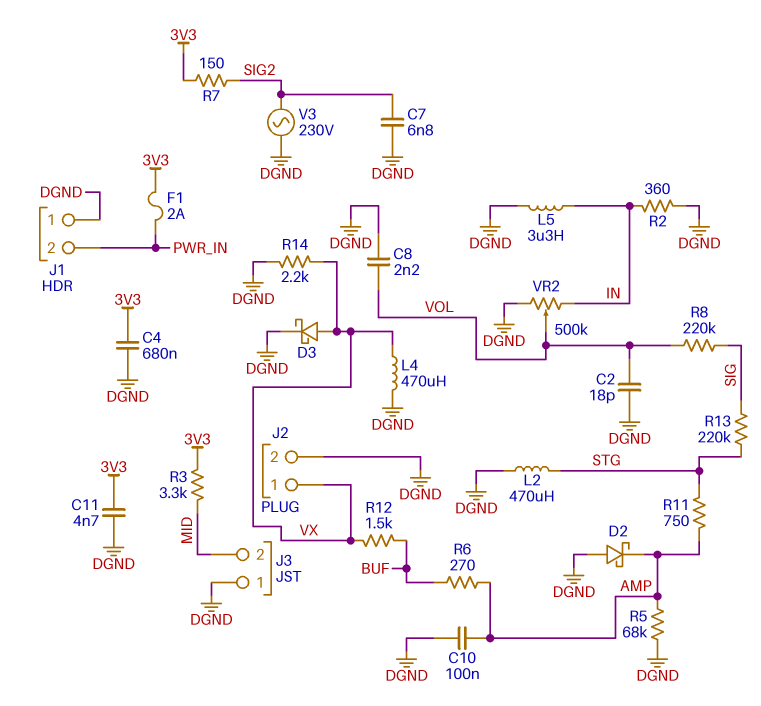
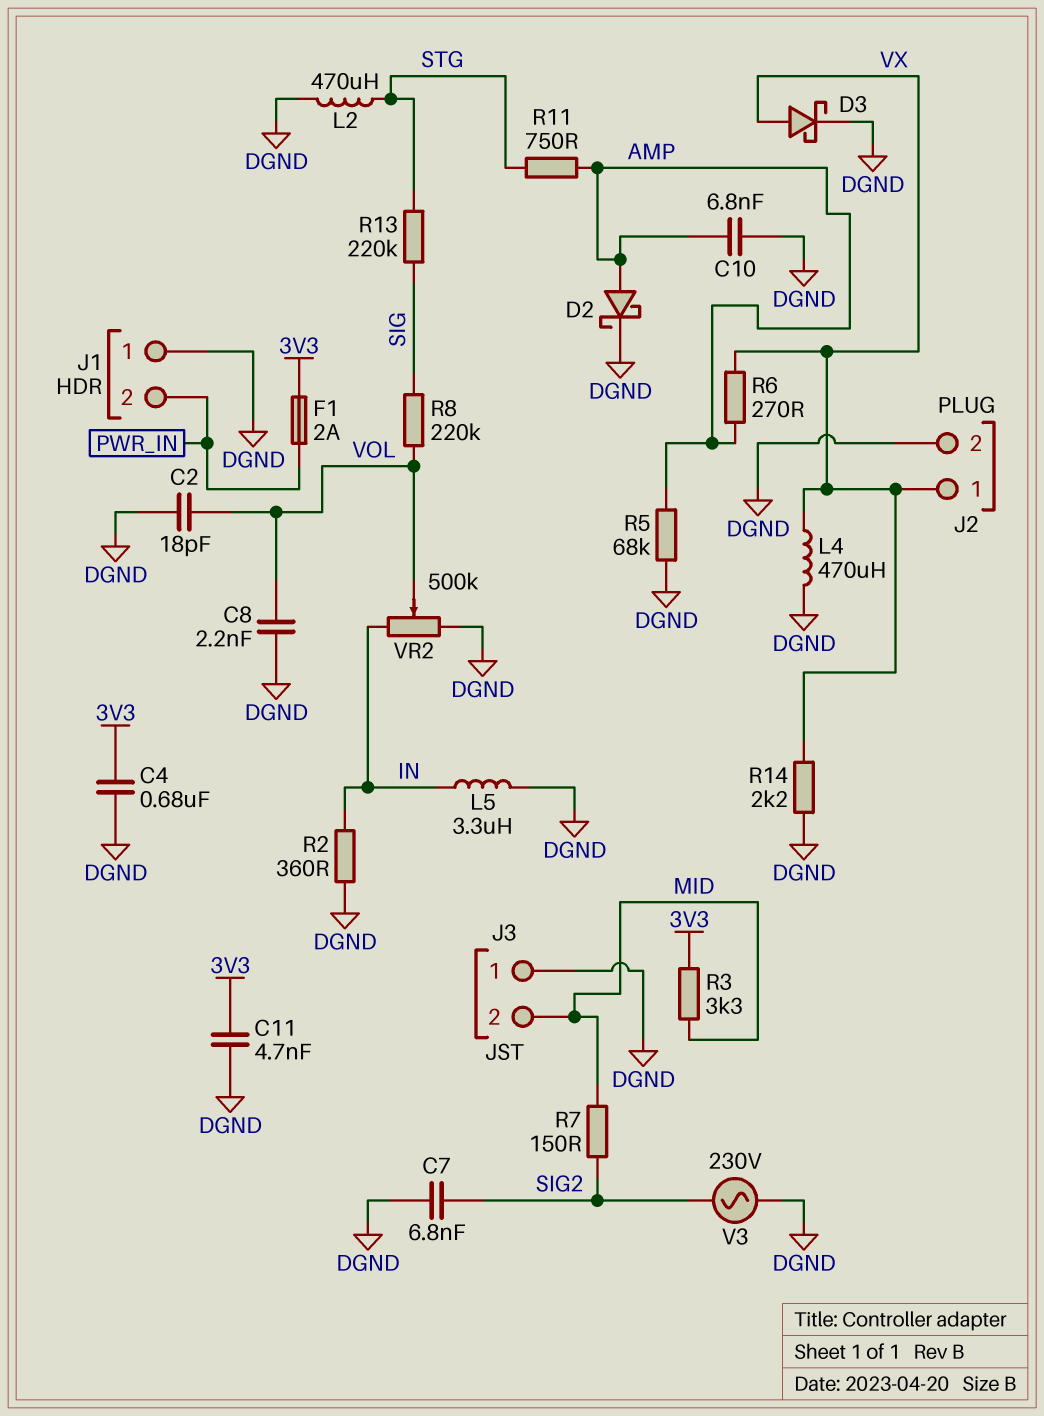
C10: 100nF (AMP, DGND) -> 6.8nF (AMP, DGND)
D2: schottky (A DGND, K AMP) -> schottky (A AMP, K DGND)
R6: 270 (AMP, BUF) -> 270 (AMP, VX)
R7: 150 (3V3, SIG2) -> 150 (MID, SIG2)
R12: 1.5k (BUF, VX) -> none

